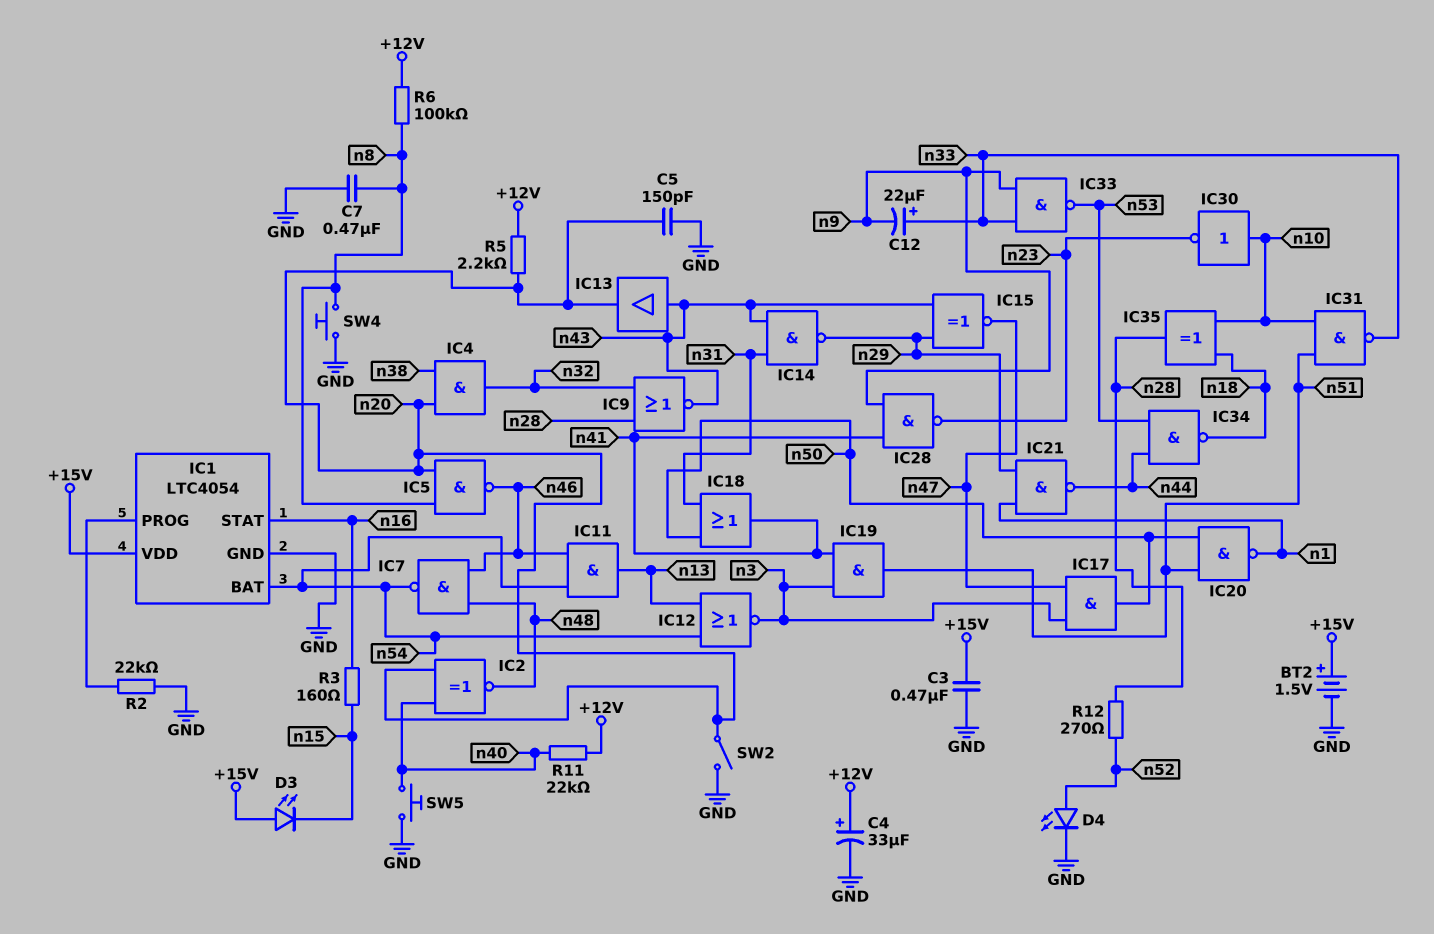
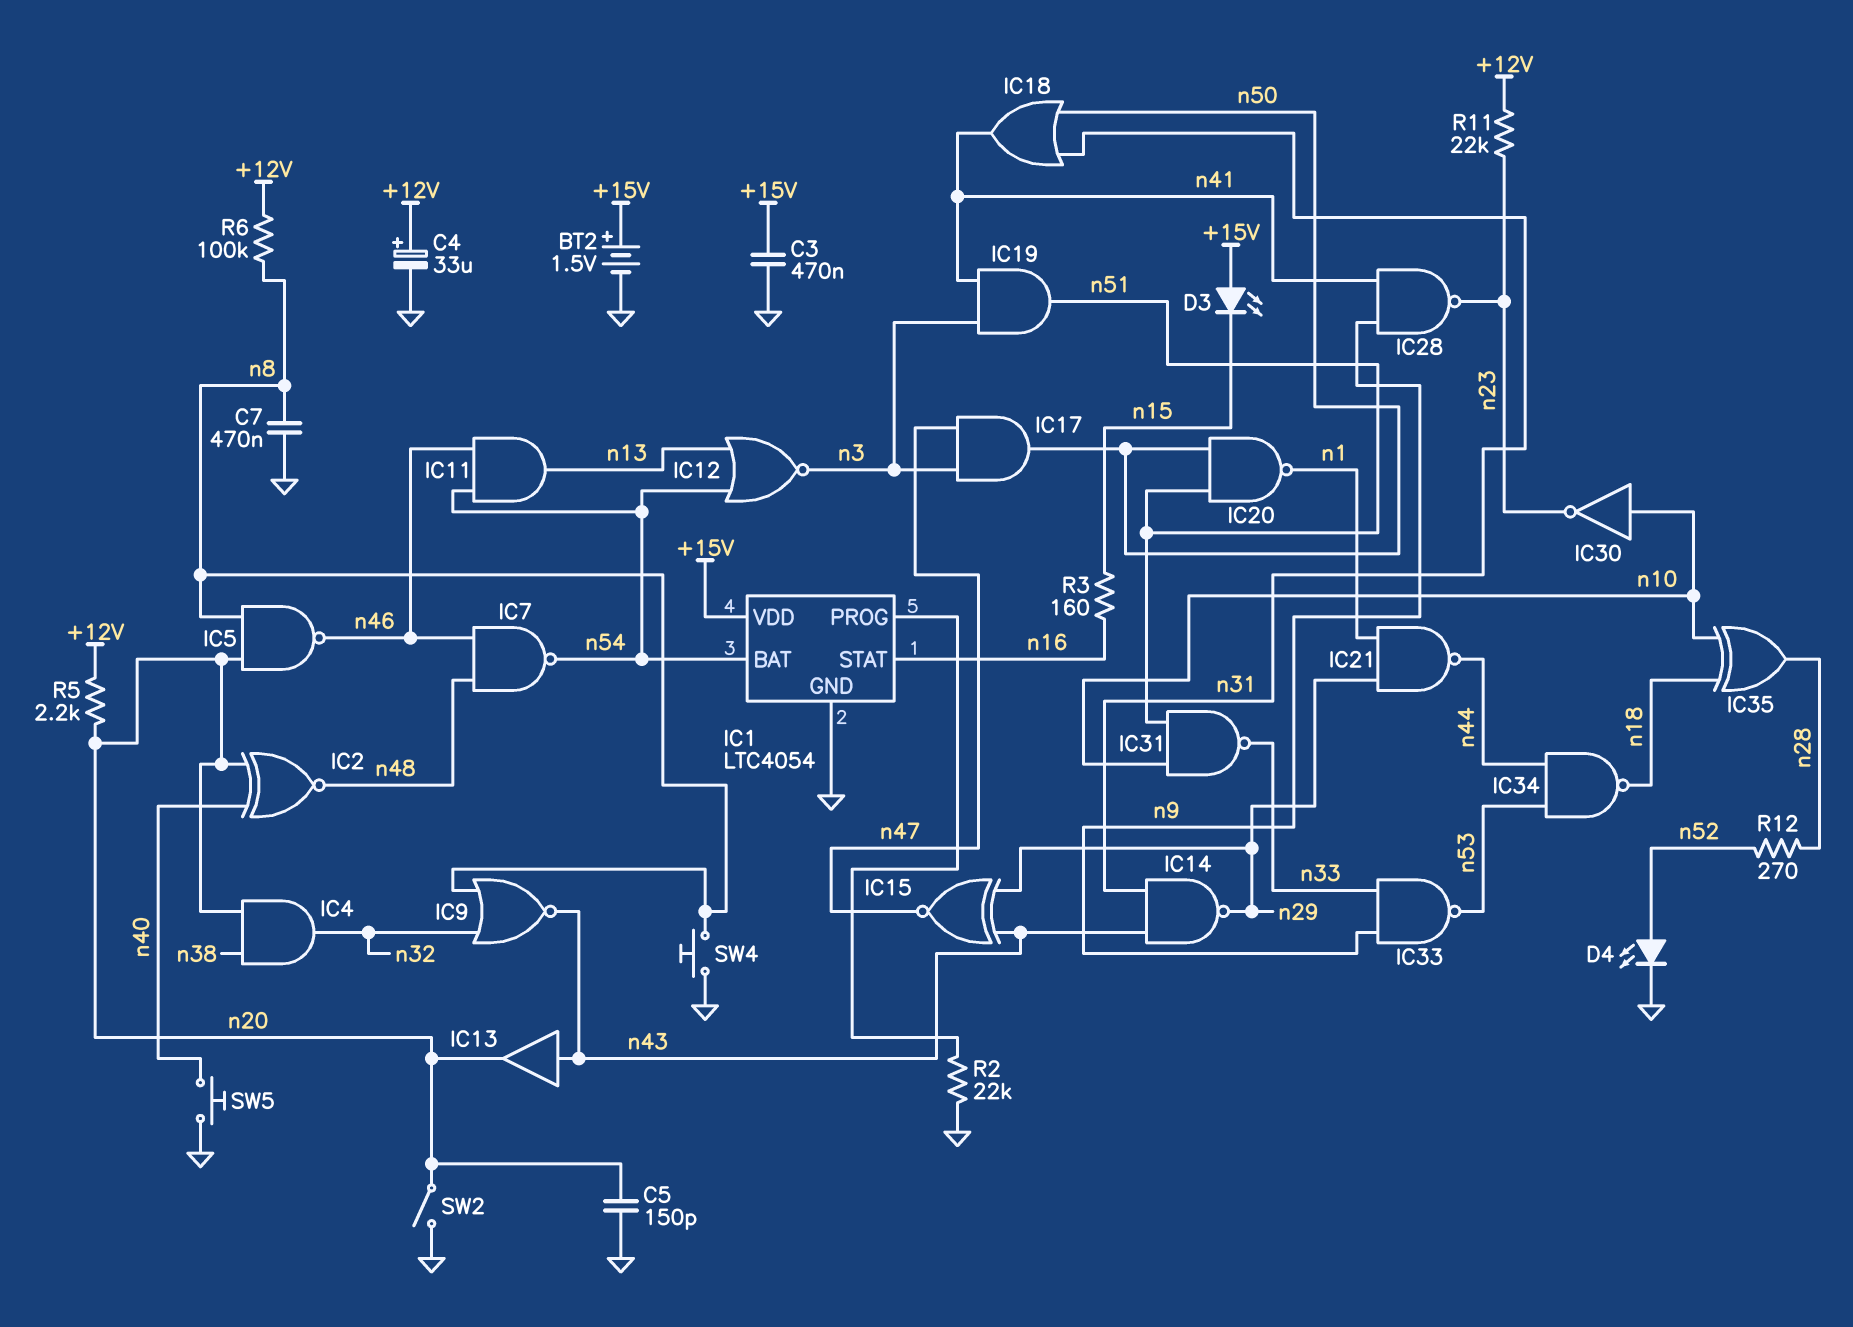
C12: 22uF (plus n33, minus n9) -> none
IC9: NOR (in n28, in n32, out n43) -> NOR (in n8, in n32, out n43)
R11: 22k (+12V, n40) -> 22k (+12V, n23)

